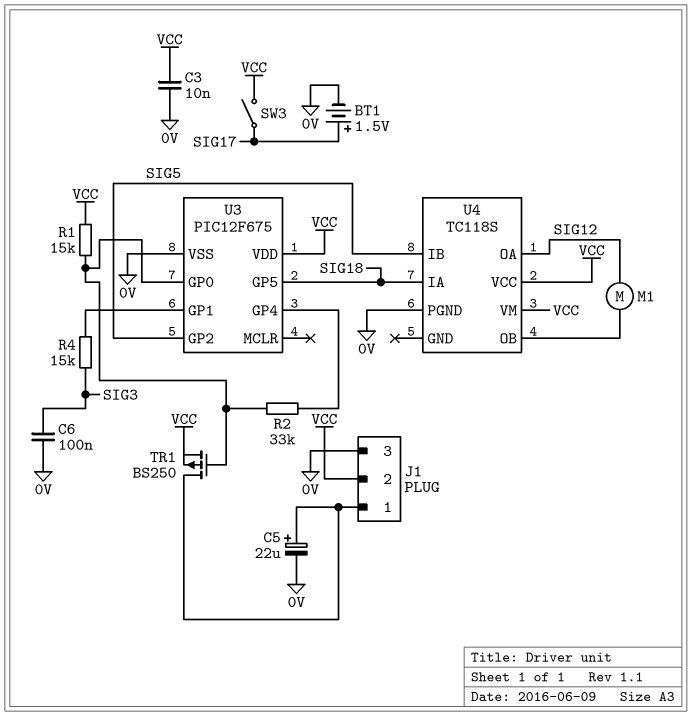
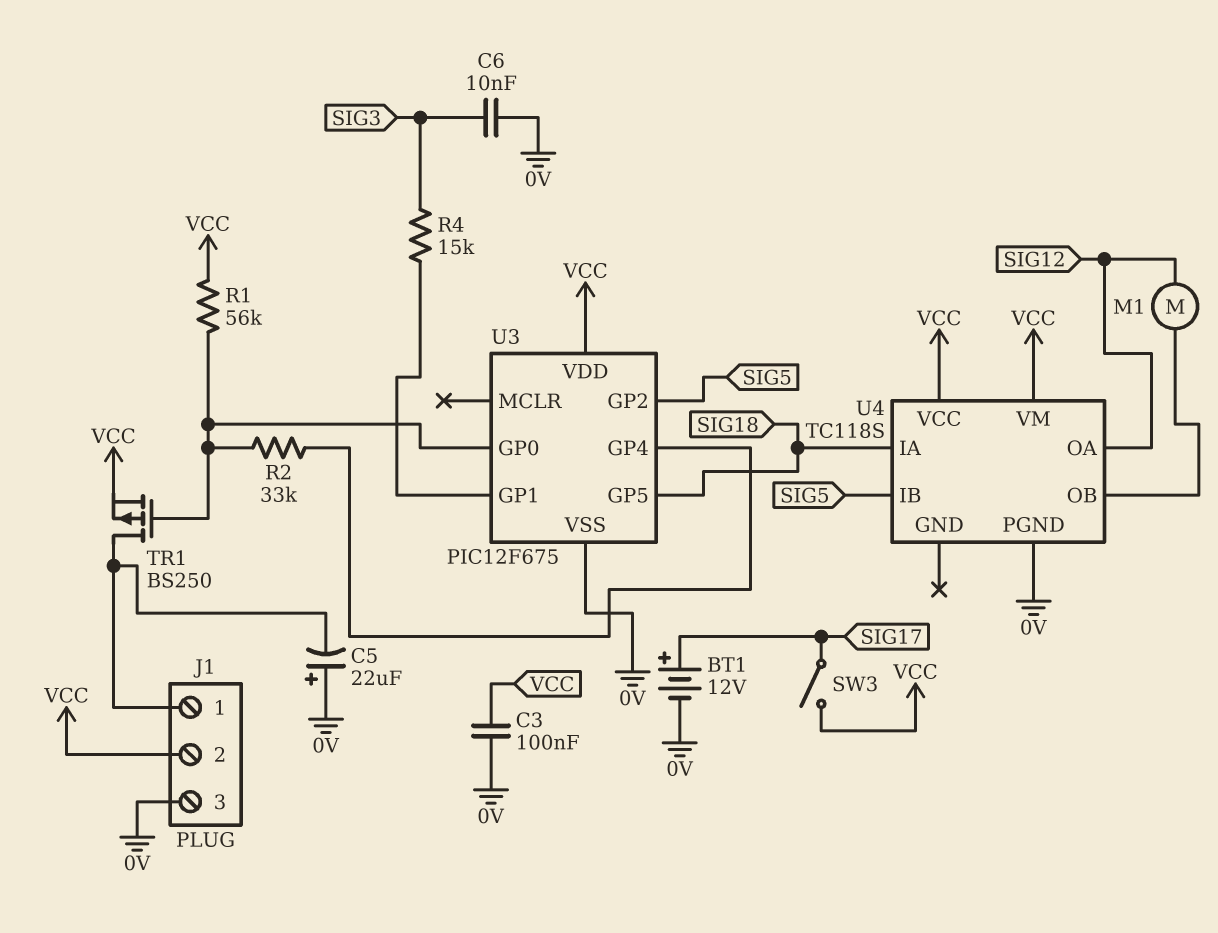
BT1: 1.5V (plus SIG17, minus 0V) -> 12V (plus SIG17, minus 0V)
C3: 10nF (0V, VCC) -> 100nF (0V, VCC)
C5: 22uF (plus J1/1, minus 0V) -> 22uF (plus 0V, minus J1/1)
C6: 100nF (0V, SIG3) -> 10nF (0V, SIG3)
R1: 15k (U3/GP0, VCC) -> 56k (U3/GP0, VCC)

